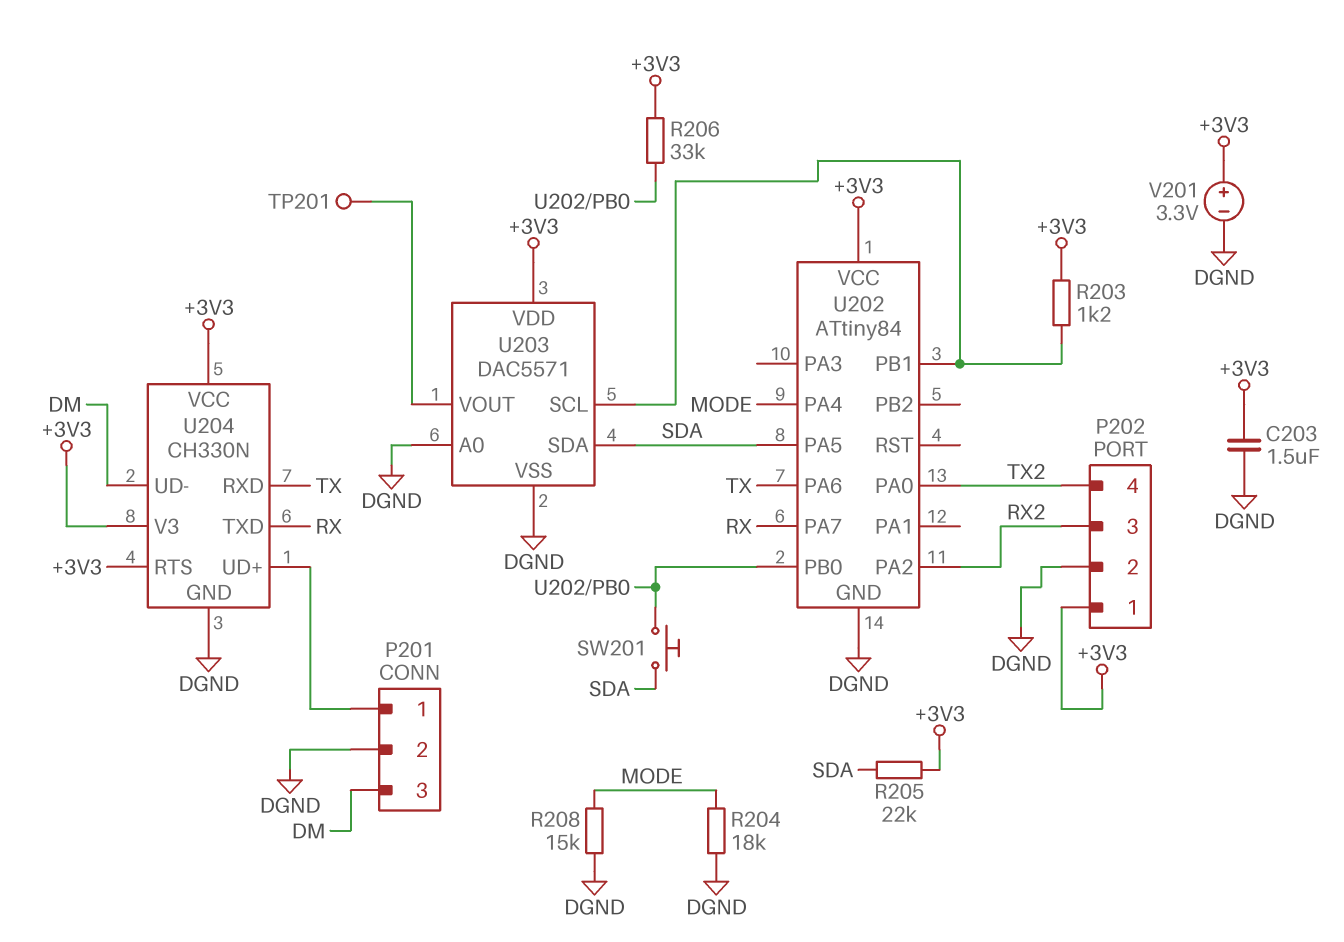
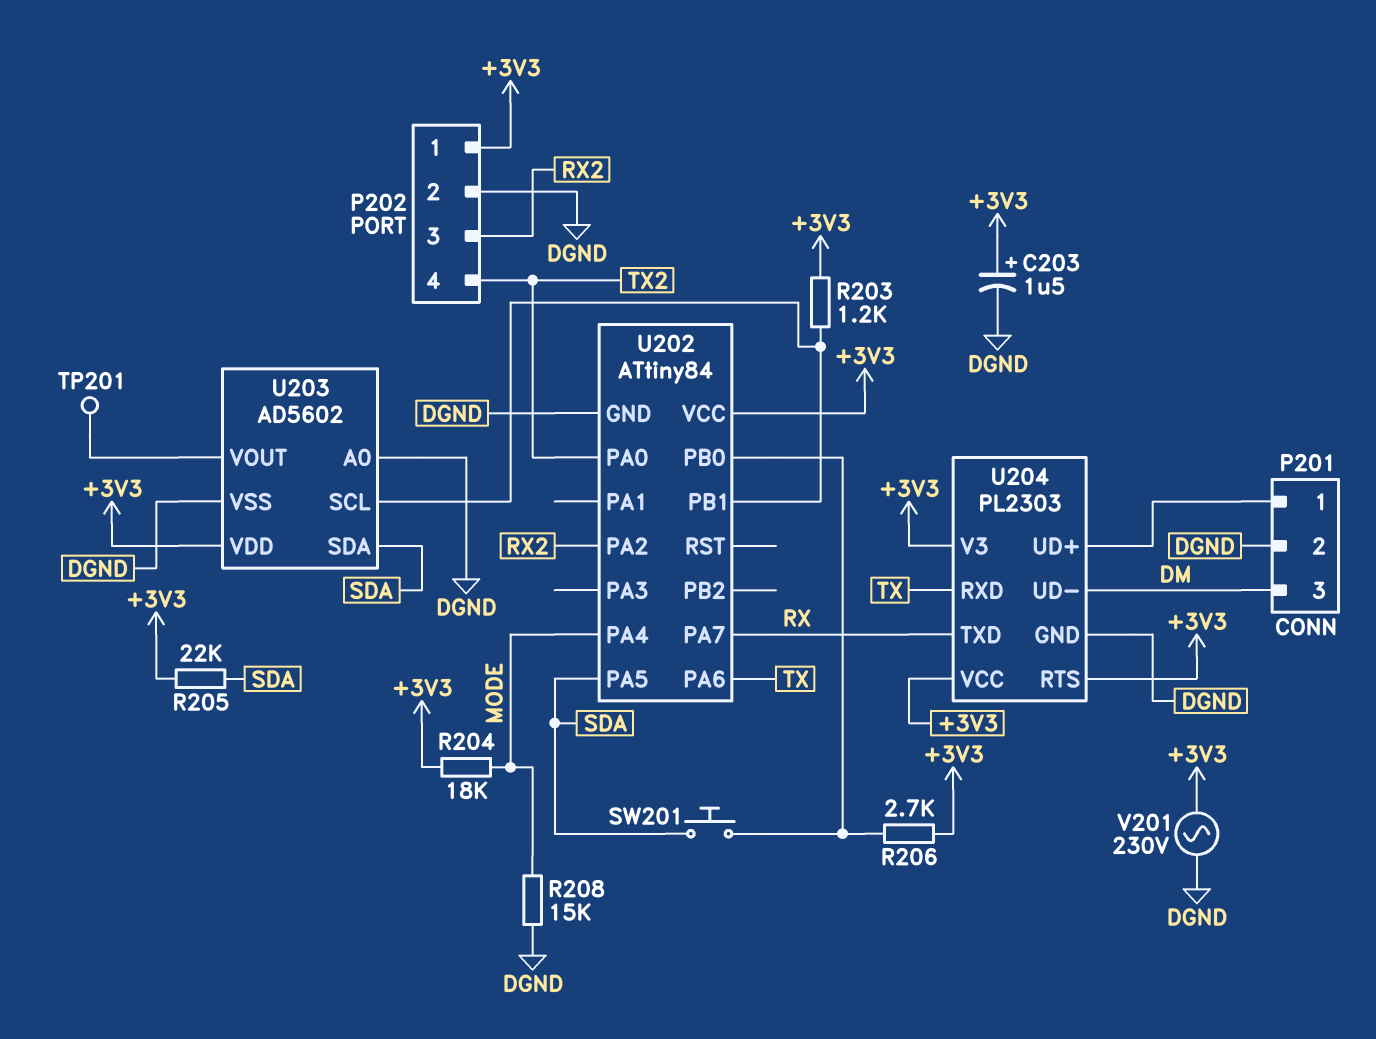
C203: 1.5uF (+3V3, DGND) -> 1.5uF (plus +3V3, minus DGND)
R204: 18k (DGND, MODE) -> 18k (+3V3, MODE)
R206: 33k (+3V3, U202/PB0) -> 2.7k (+3V3, U202/PB0)
U203: DAC5571 -> AD5602
U204: CH330N -> PL2303
V201: 3.3V (plus +3V3, minus DGND) -> AC 230V (+3V3, DGND)

